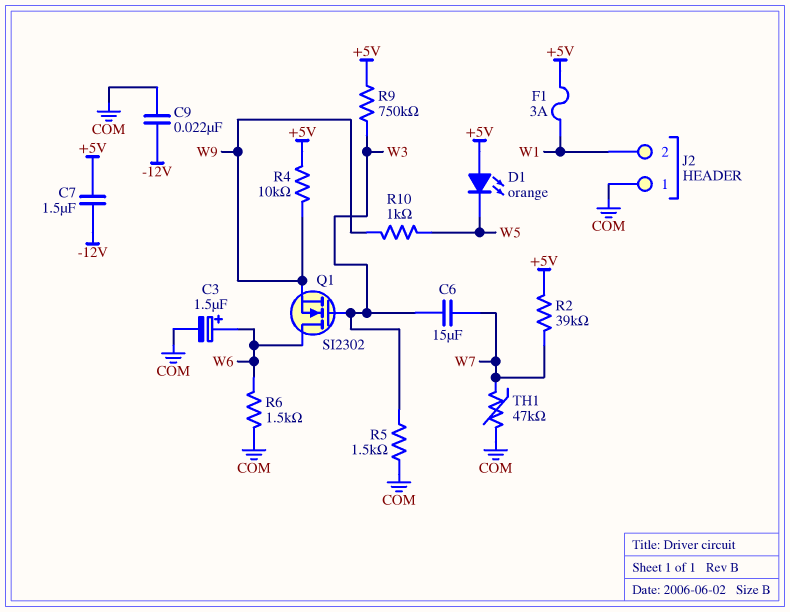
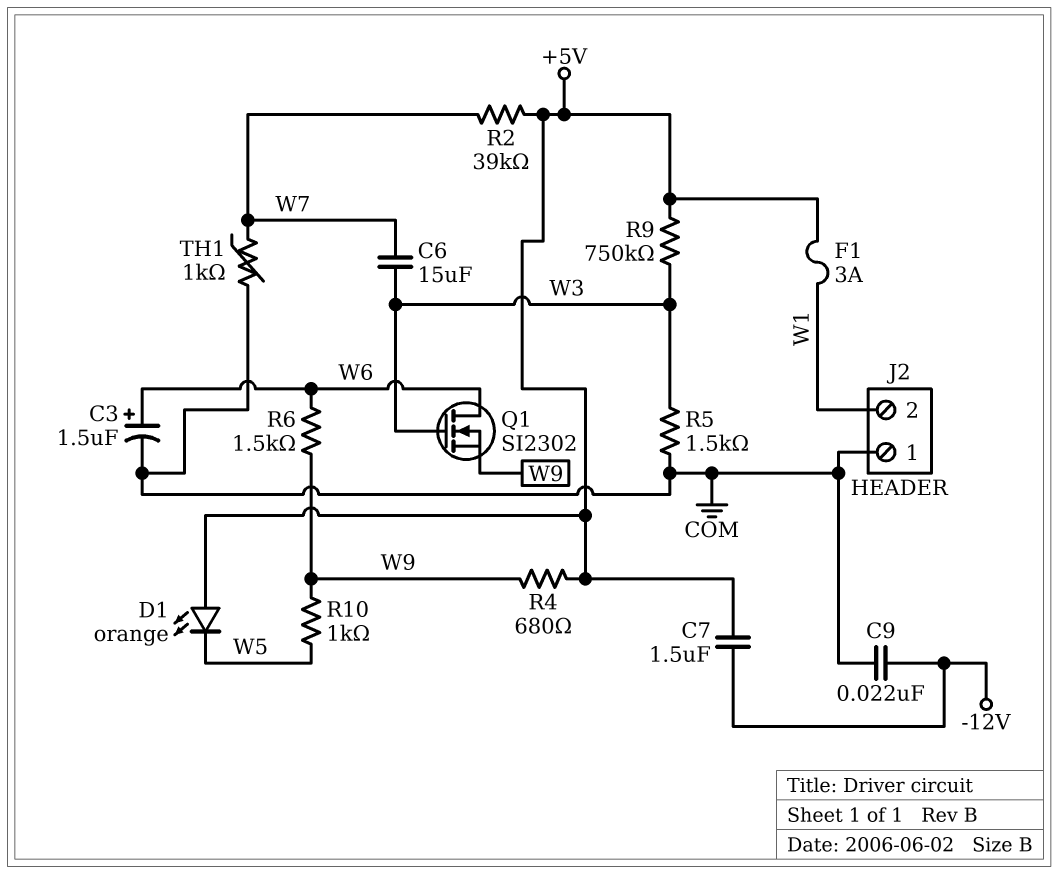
R4: 10k (+5V, W9) -> 680 (+5V, W9)
R6: 1.5k (COM, W6) -> 1.5k (W6, W9)
TH1: 47k (COM, W7) -> 1k (COM, W7)

